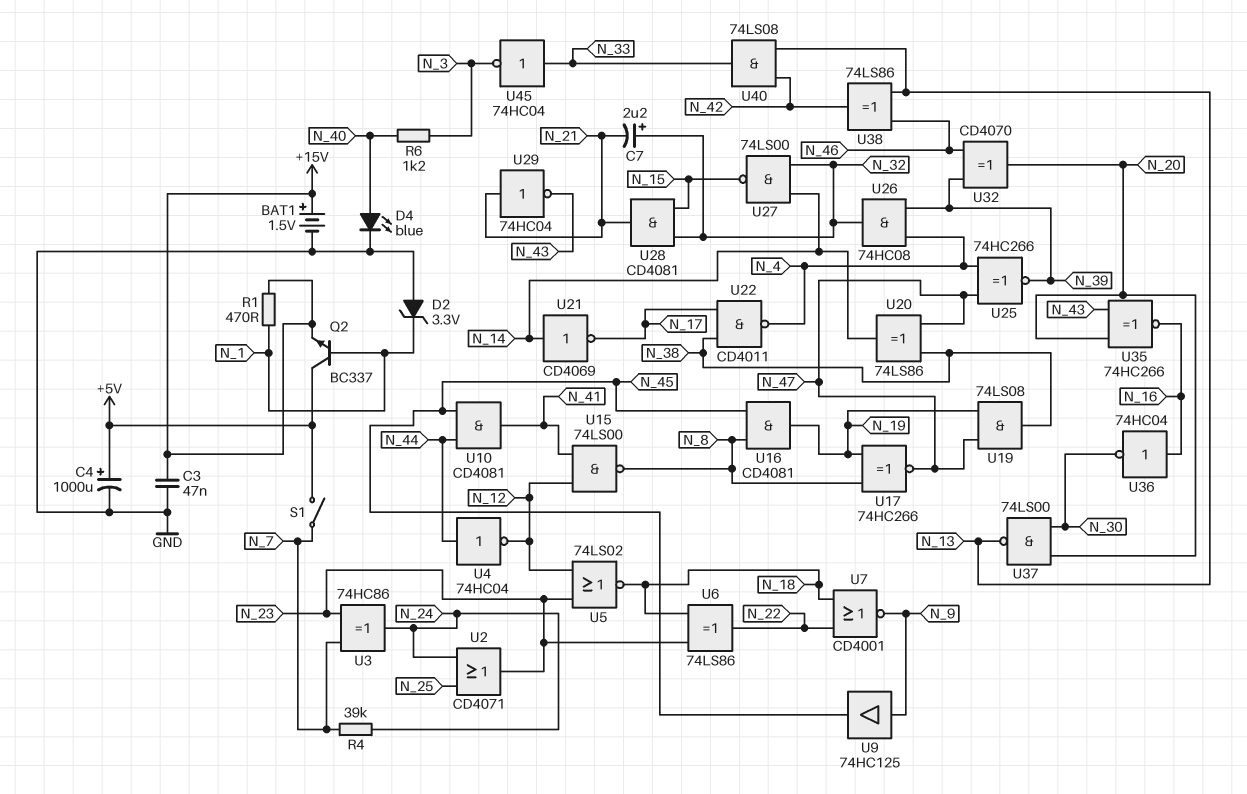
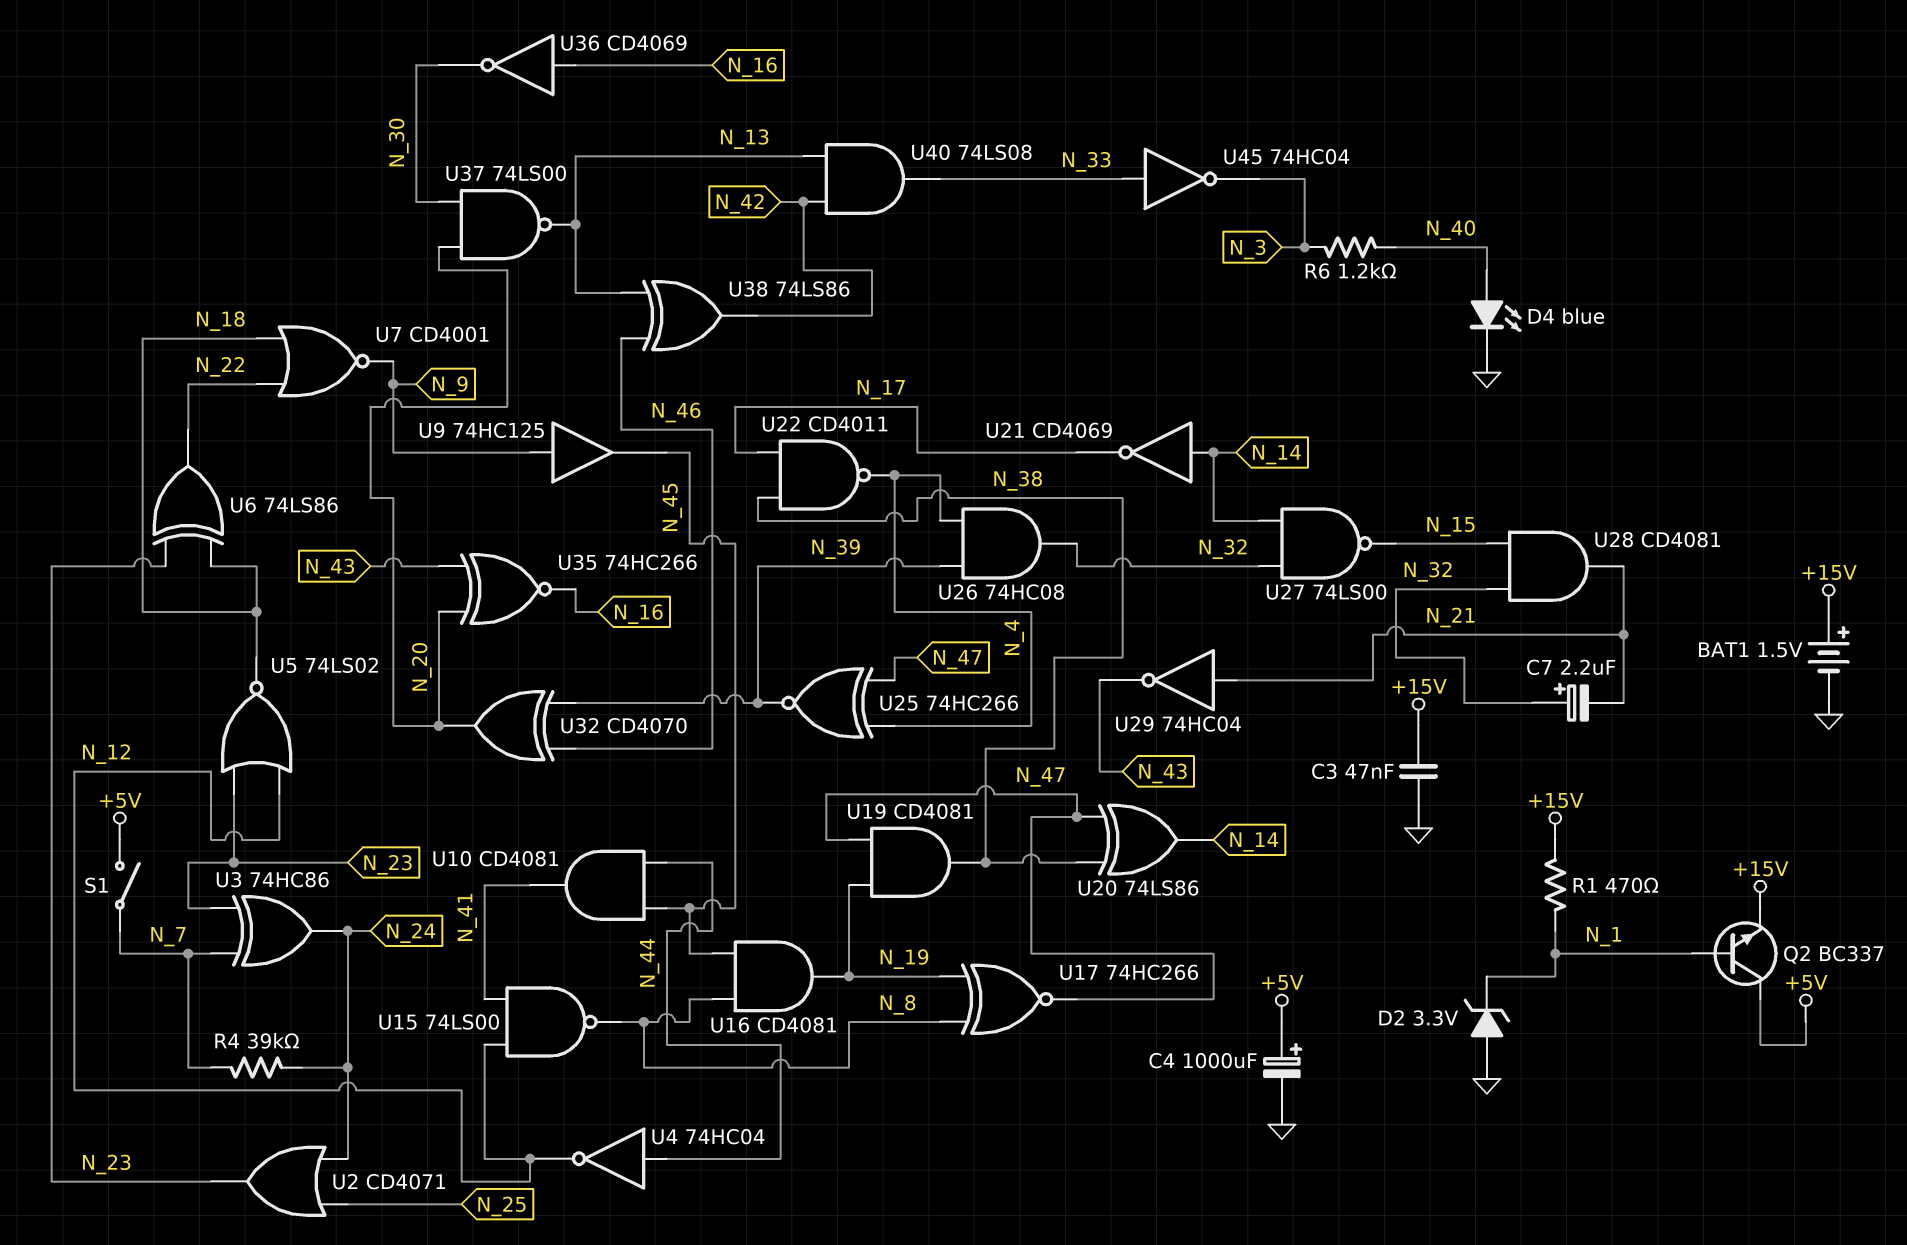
U19: AND 74LS08 (in N_19, in N_47, out N_38) -> AND CD4081 (in N_19, in N_47, out N_38)
U36: NOT 74HC04 (in N_16, out N_30) -> NOT CD4069 (in N_16, out N_30)

